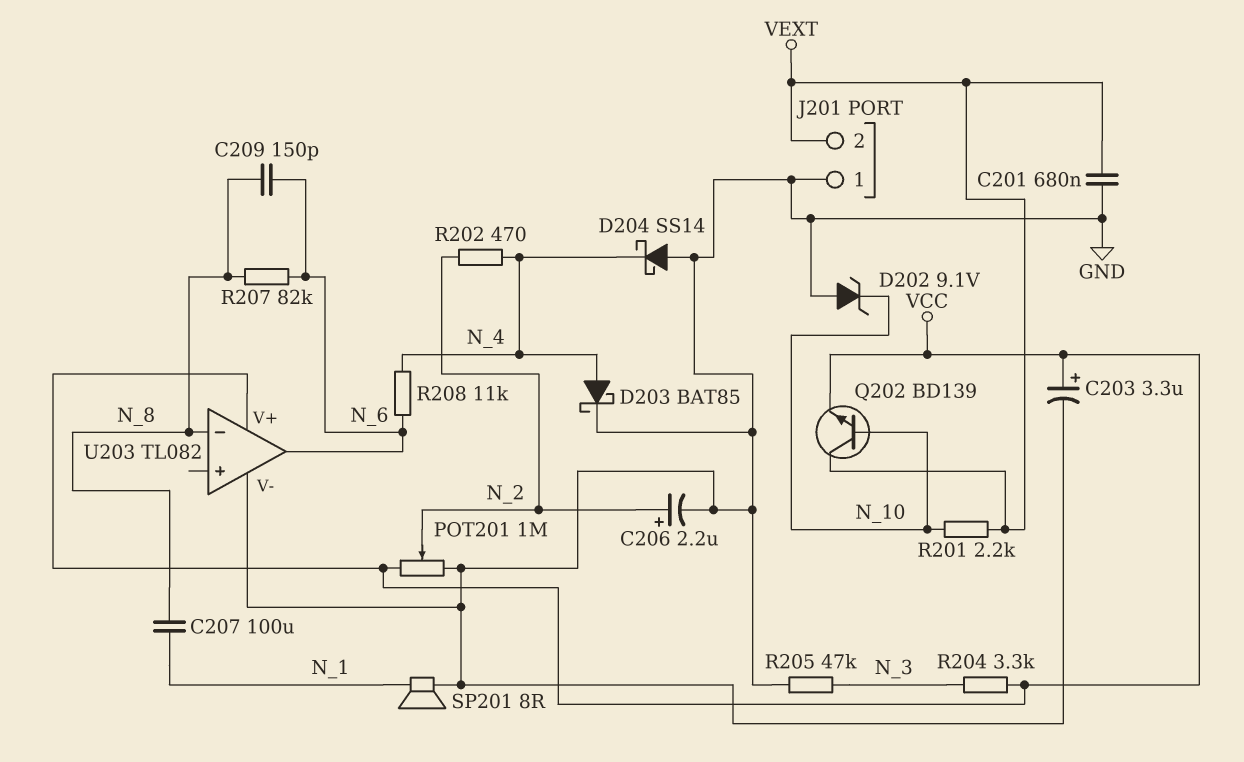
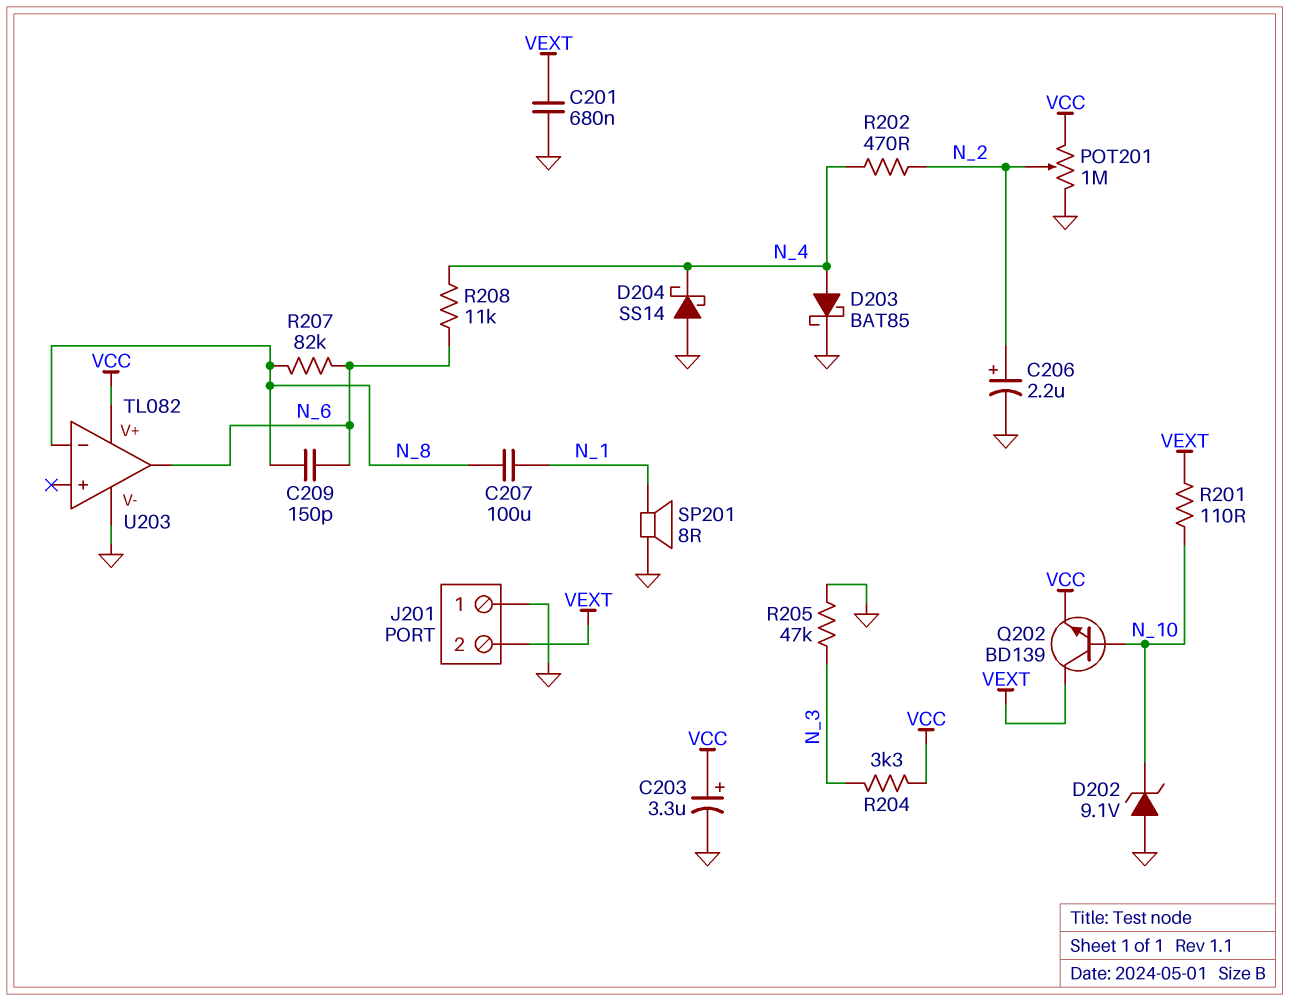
R201: 2.2k (N_10, VEXT) -> 110 (N_10, VEXT)

